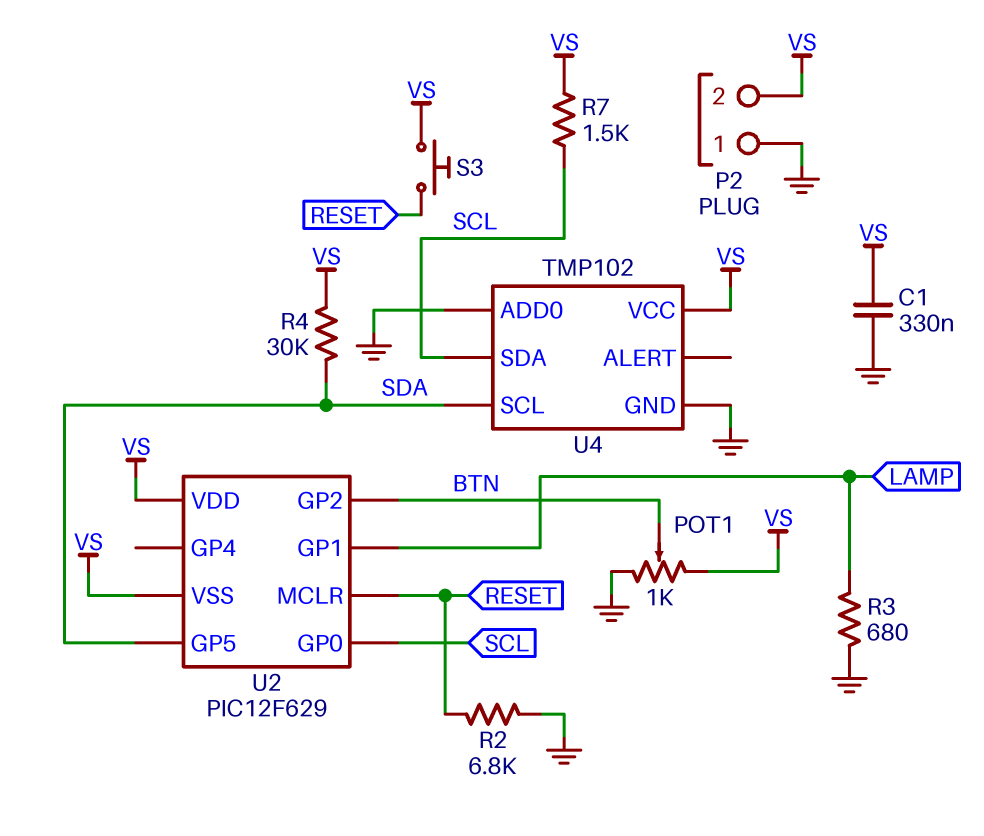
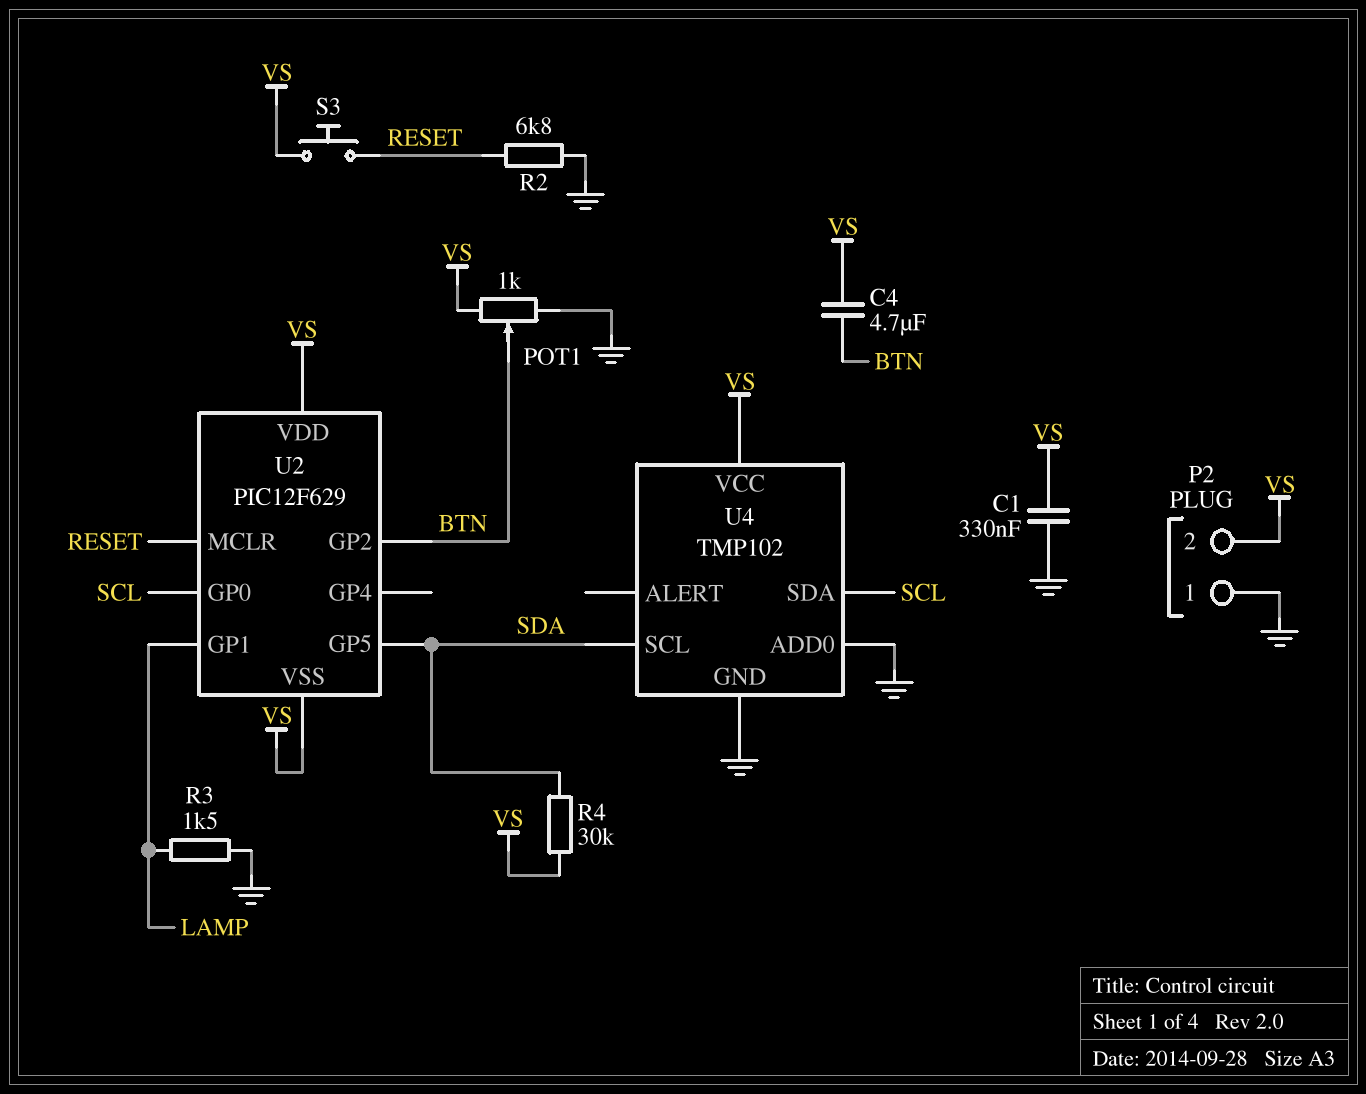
C4: none -> 4.7uF (BTN, VS)
R3: 680 (GND, LAMP) -> 1.5k (GND, LAMP)
R7: 1.5k (SCL, VS) -> none

